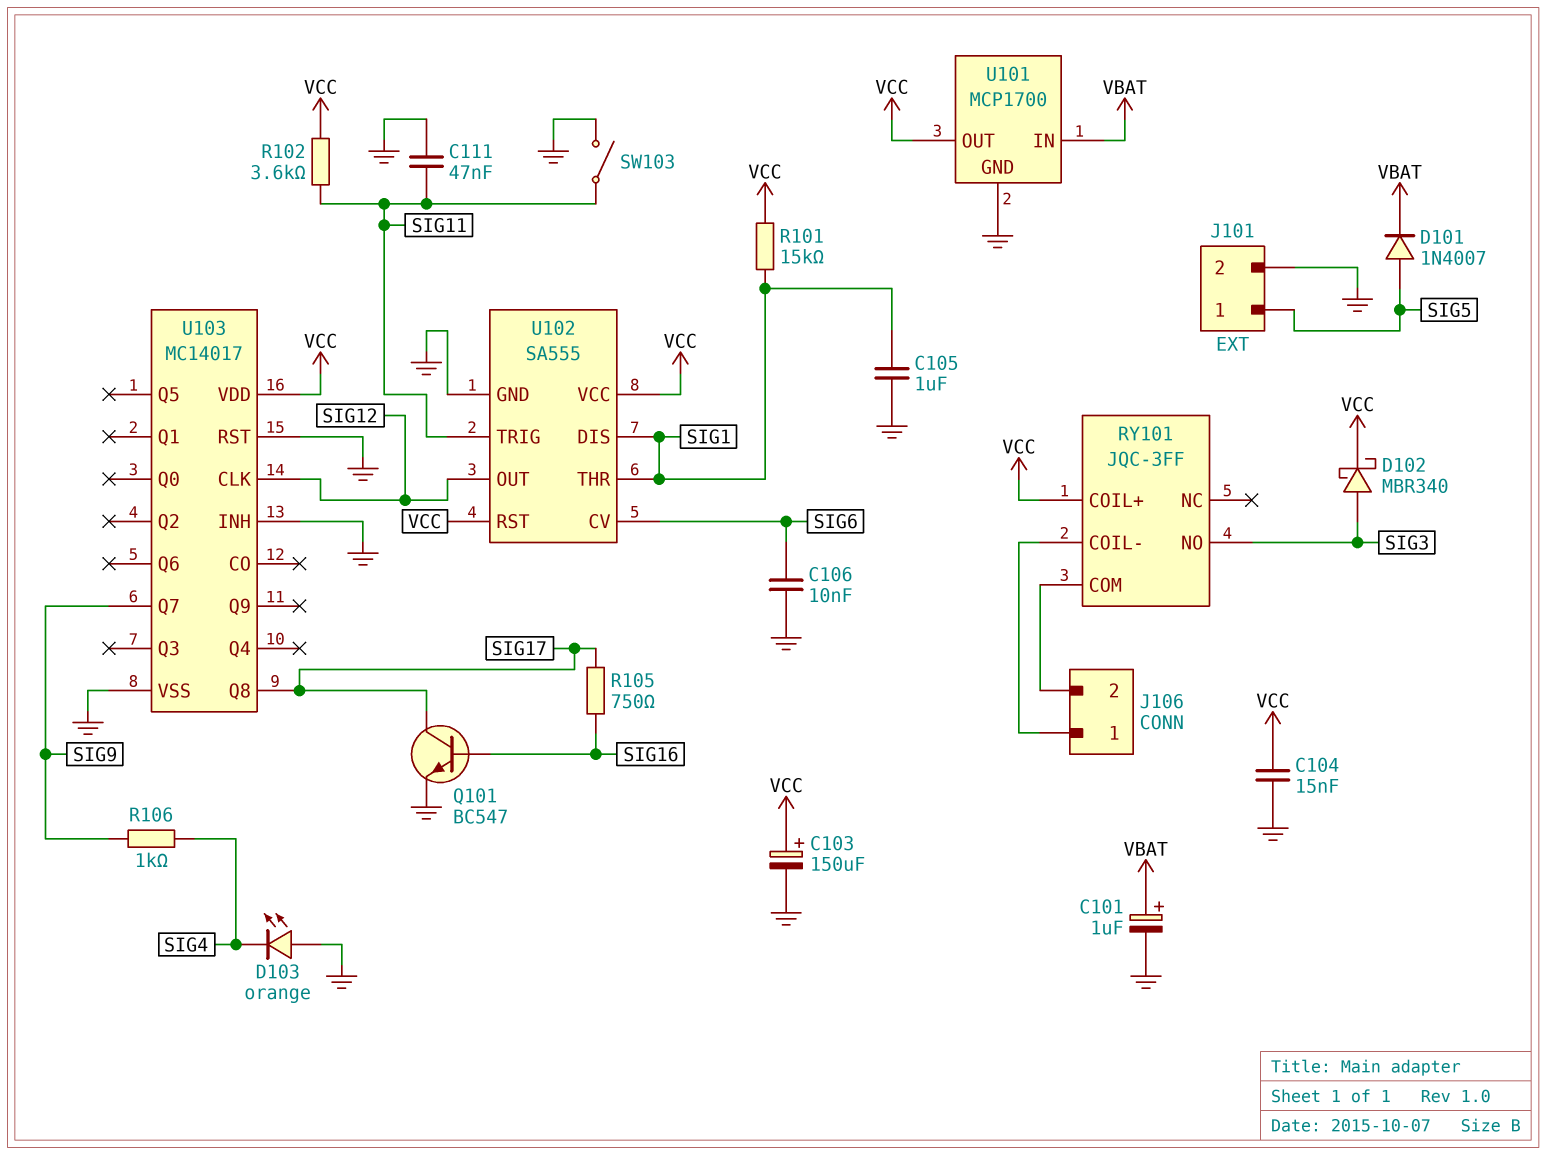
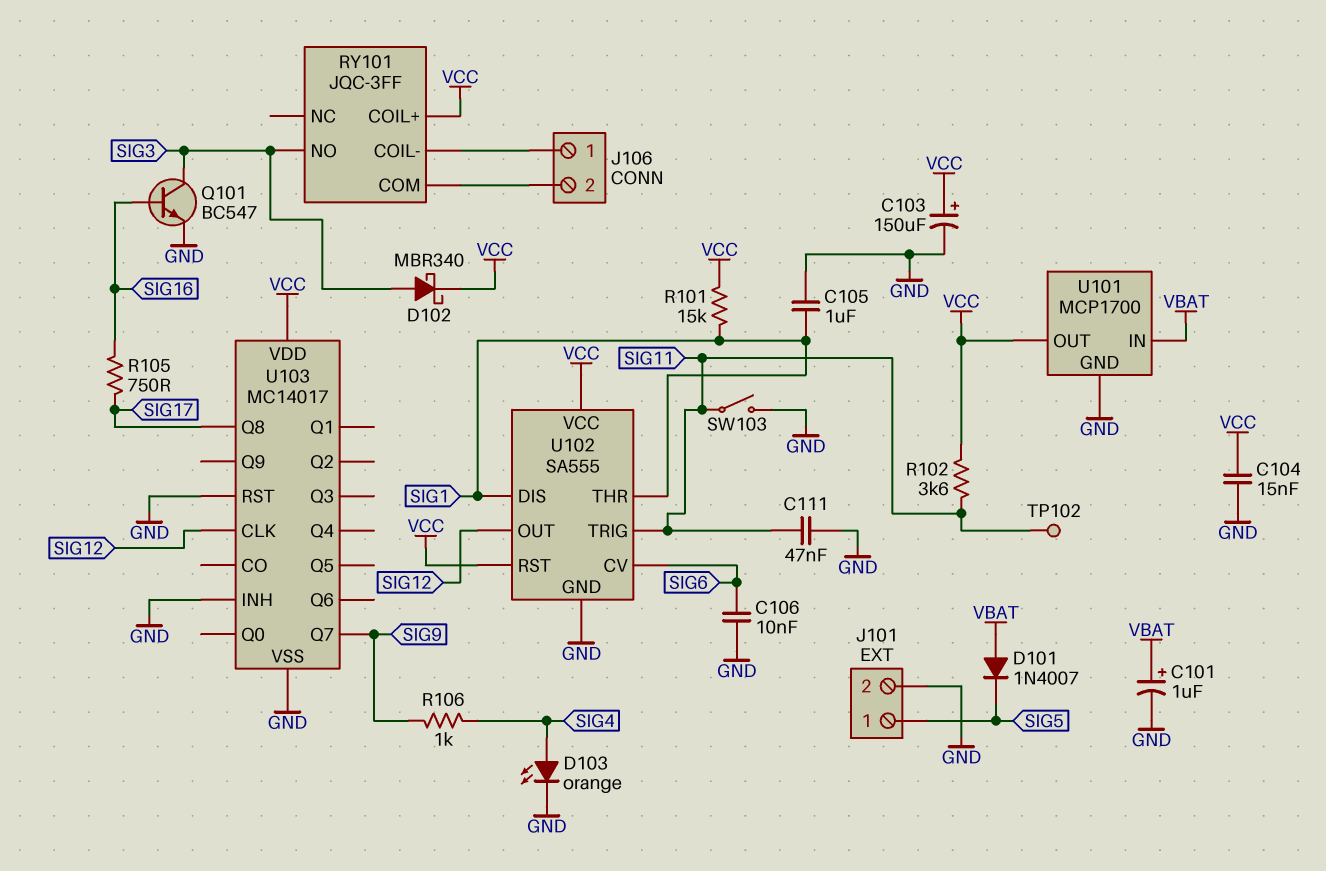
D101: diode 1N4007 (A SIG5, K VBAT) -> diode 1N4007 (A VBAT, K SIG5)
D103: LED orange (A GND, K SIG4) -> LED orange (A SIG4, K GND)
Q101: NPN BC547 (B SIG16, C SIG17, E GND) -> NPN BC547 (B SIG16, C SIG3, E GND)
TP102: none -> test point (SIG11)

